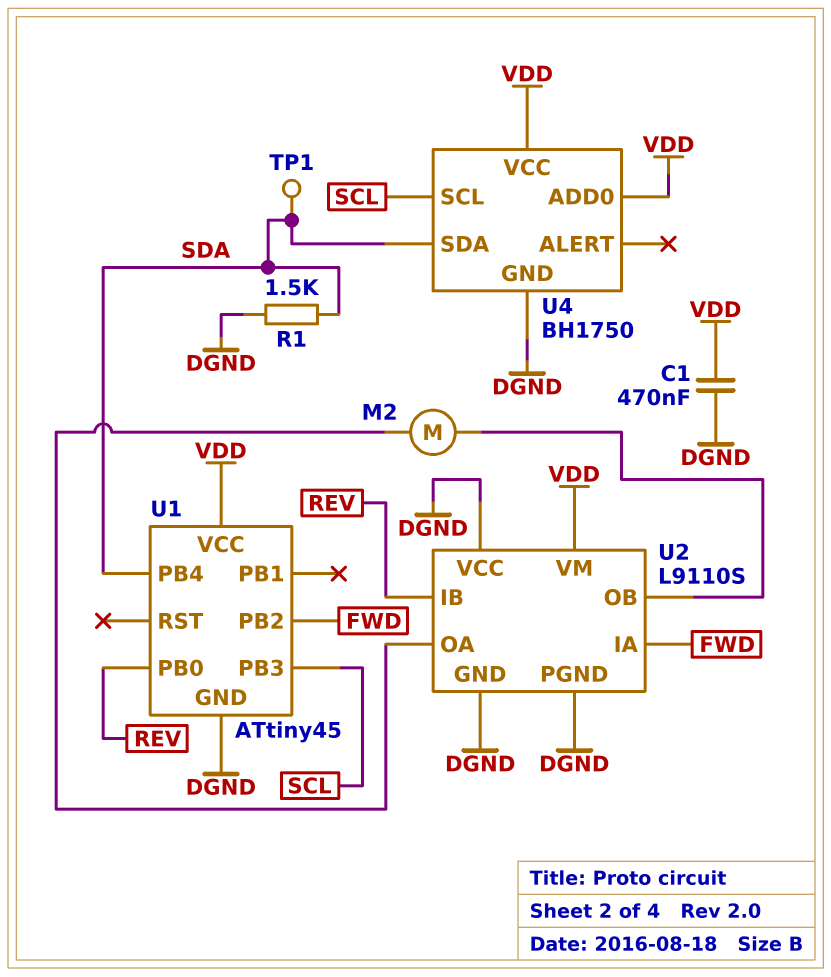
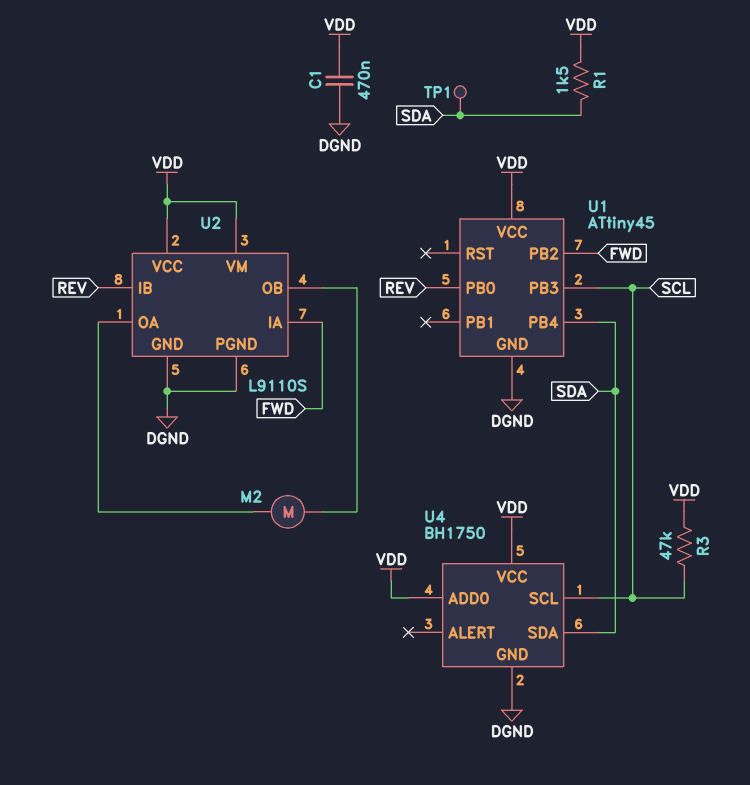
R1: 1.5k (DGND, SDA) -> 1.5k (SDA, VDD)
R3: none -> 47k (SCL, VDD)
U2 pin VCC: DGND -> VDD

